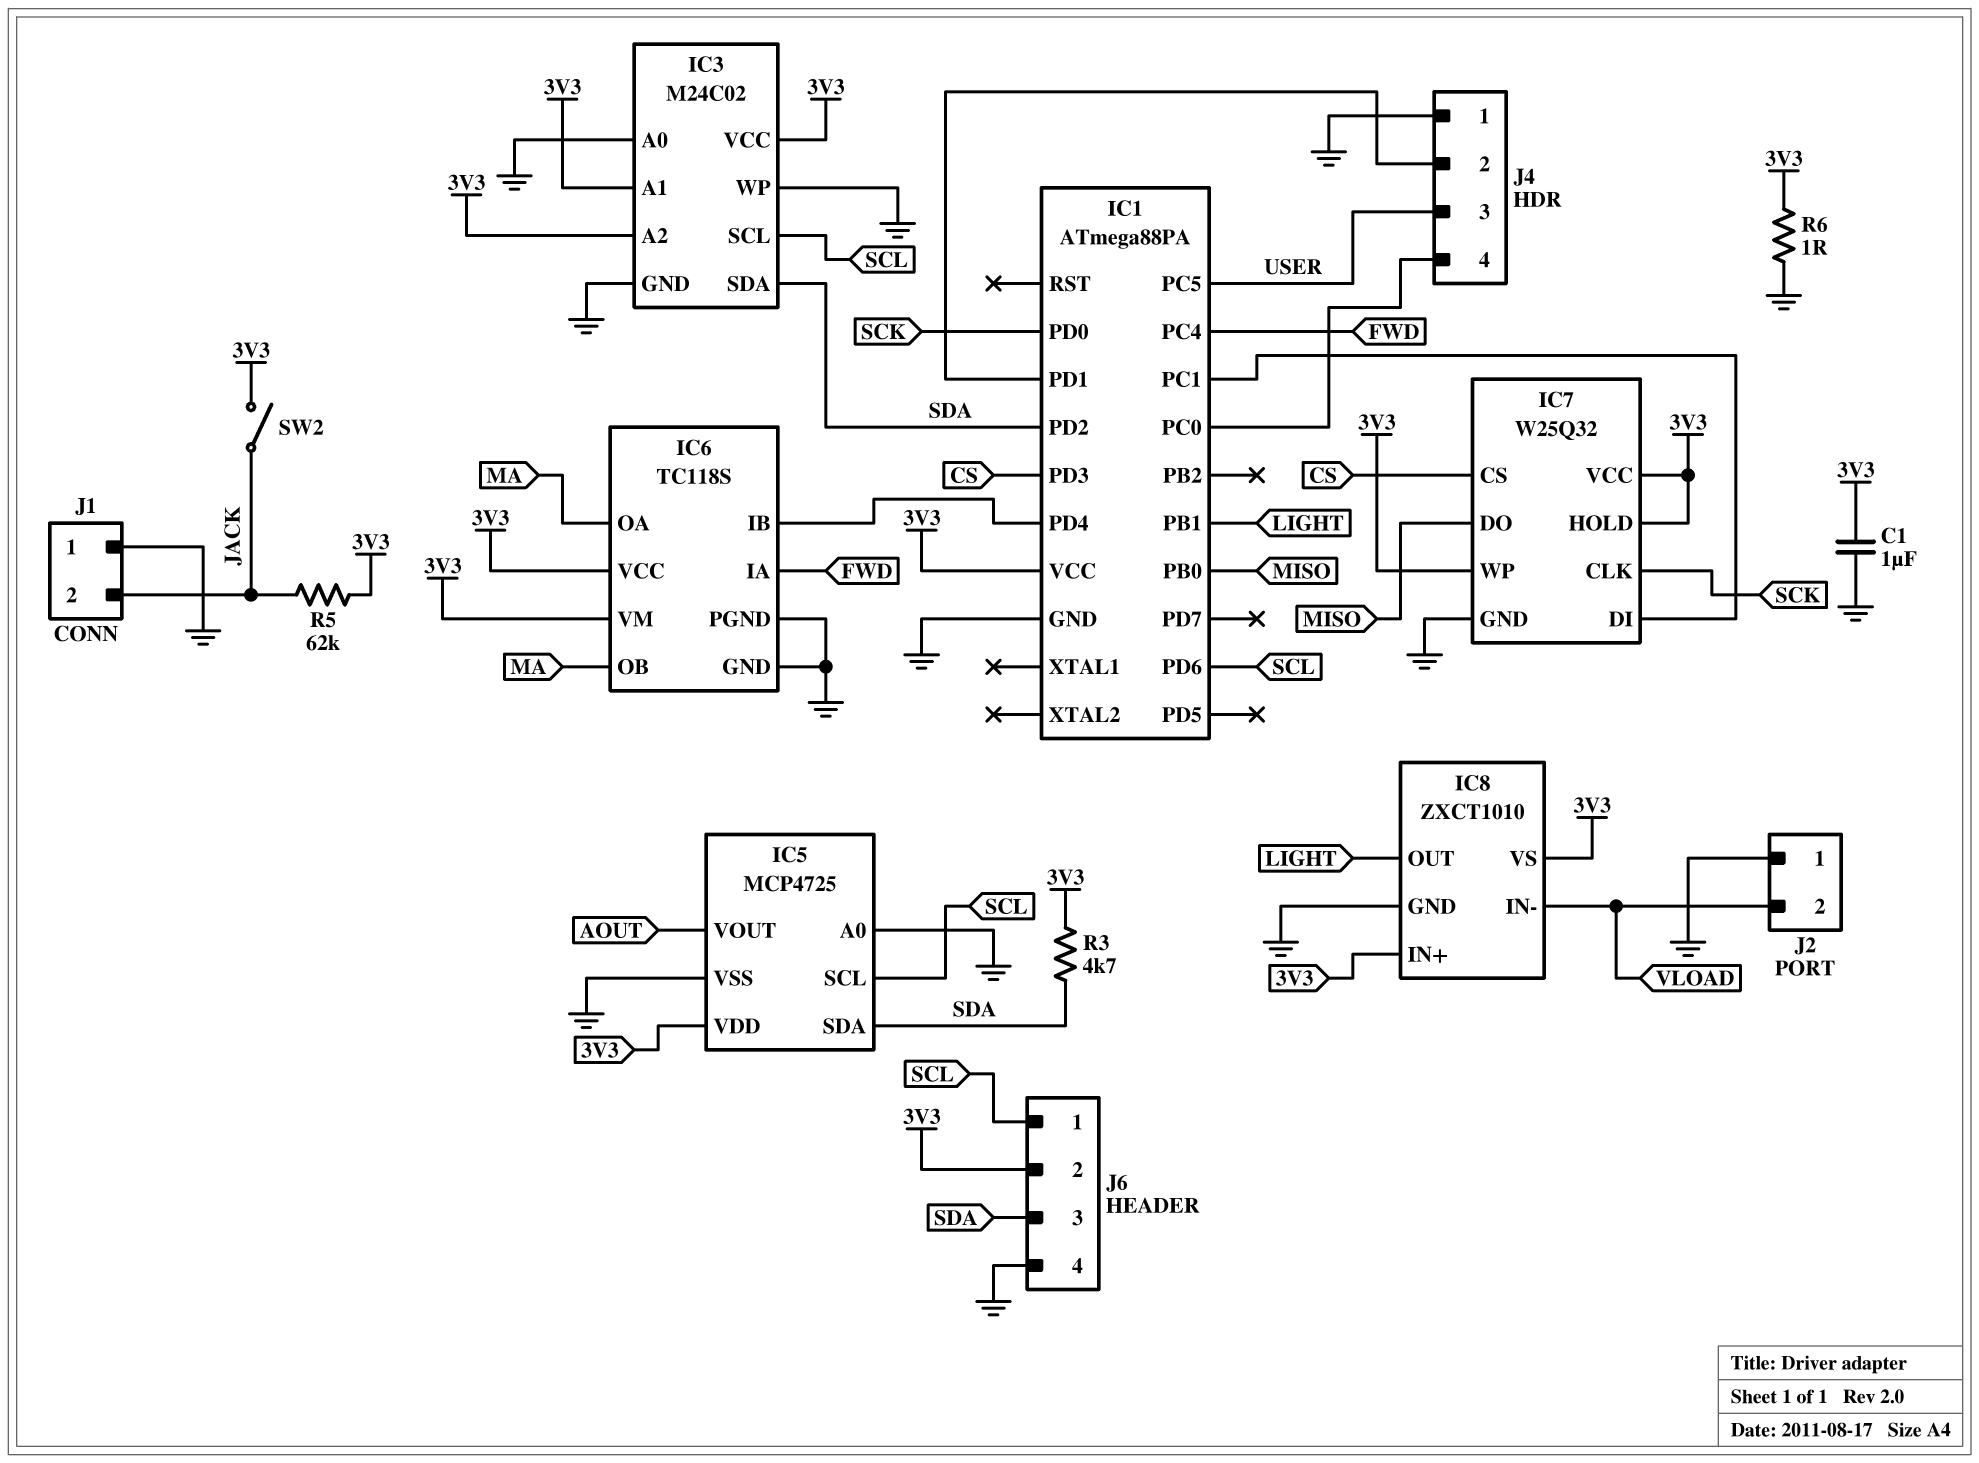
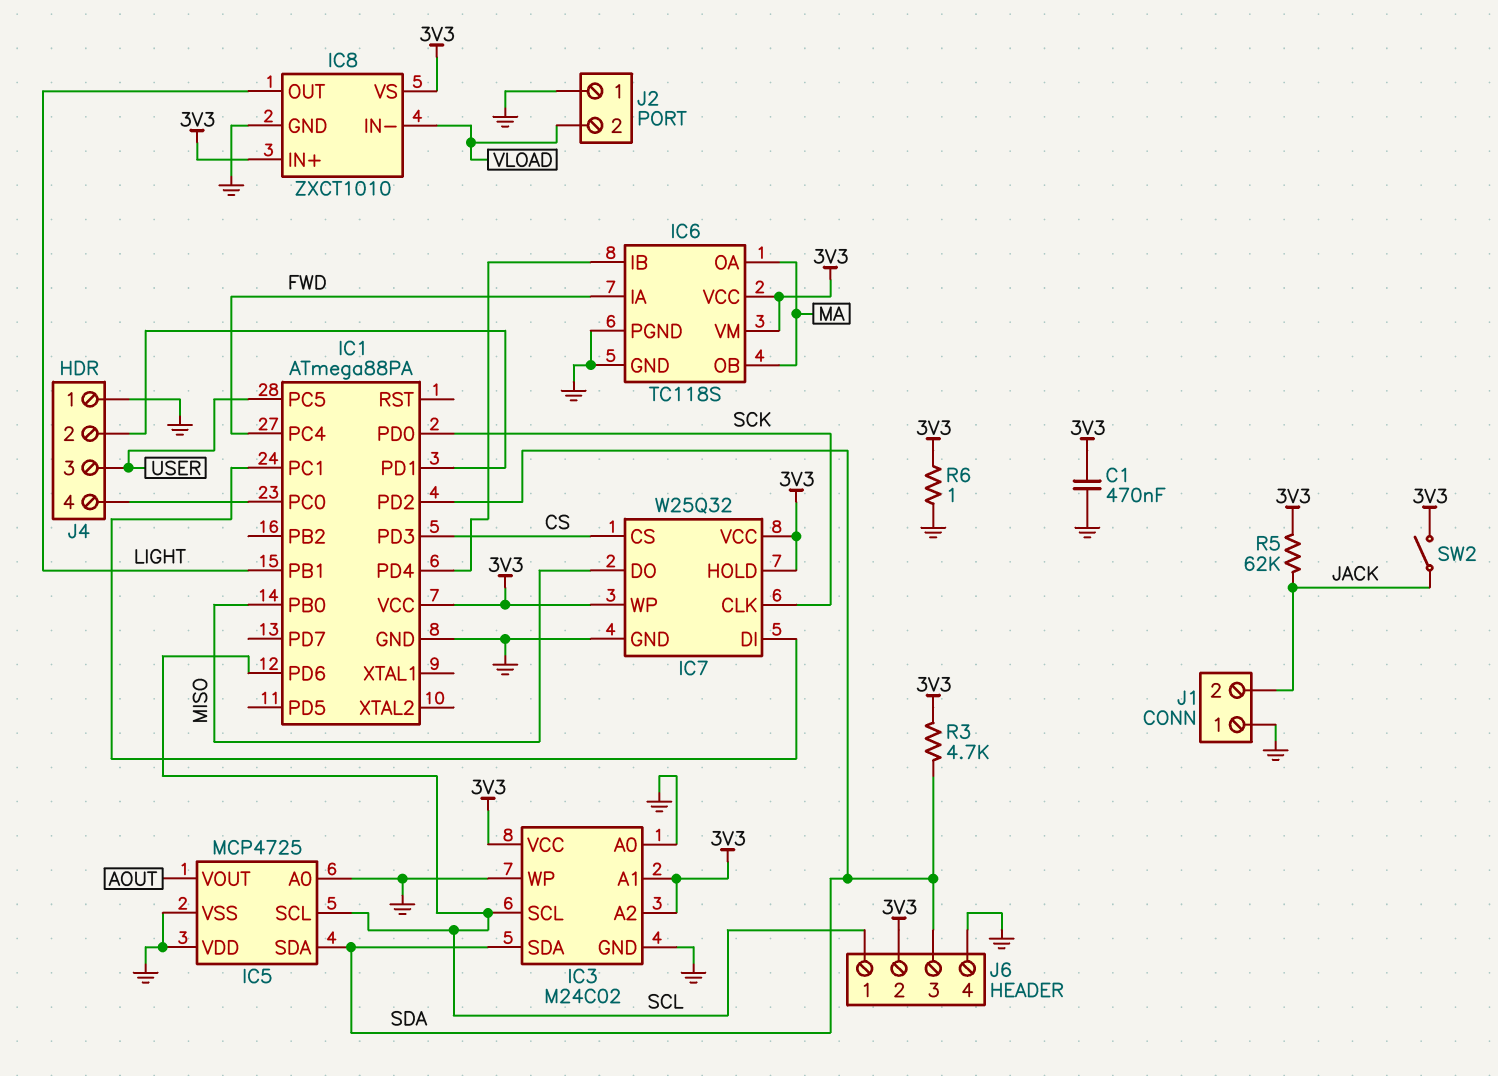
C1: 1uF (3V3, GND) -> 470nF (3V3, GND)
IC5 pin VDD: 3V3 -> GND

